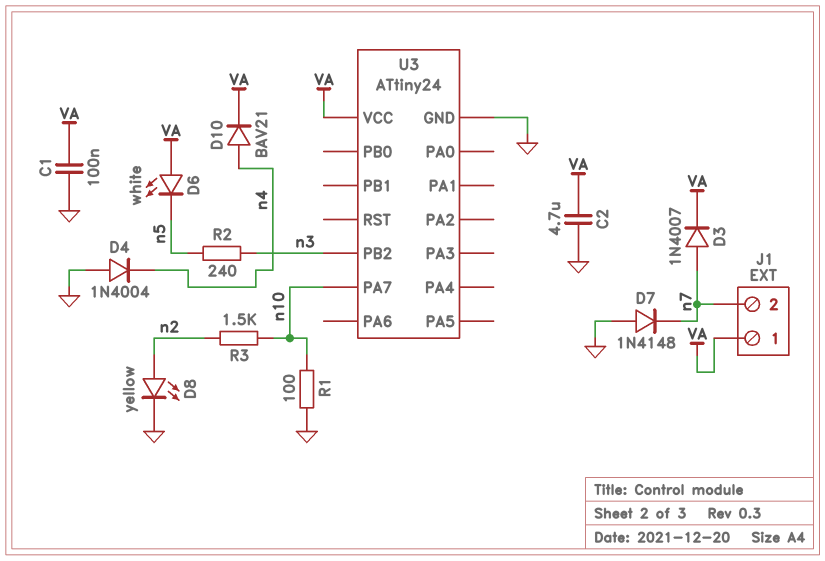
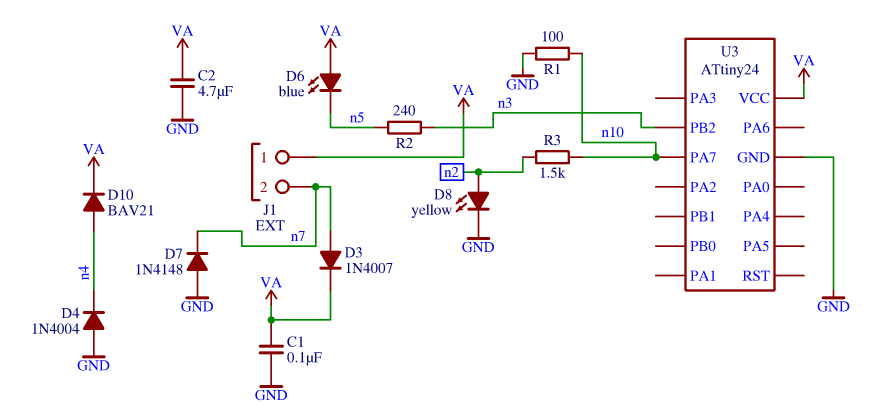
D6: LED white (A VA, K n5) -> LED blue (A VA, K n5)

